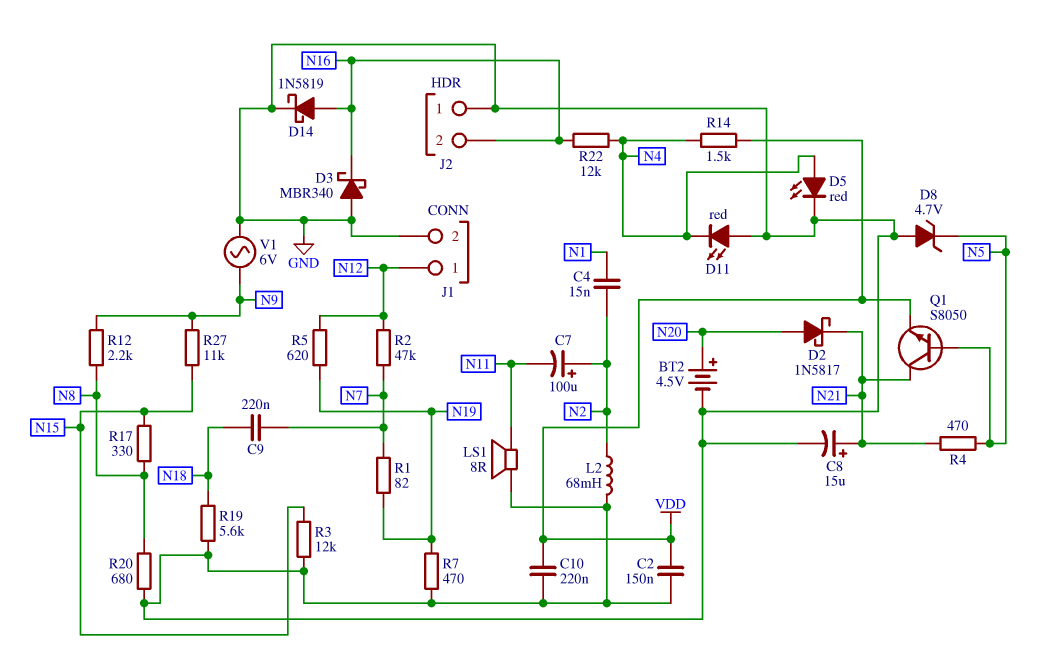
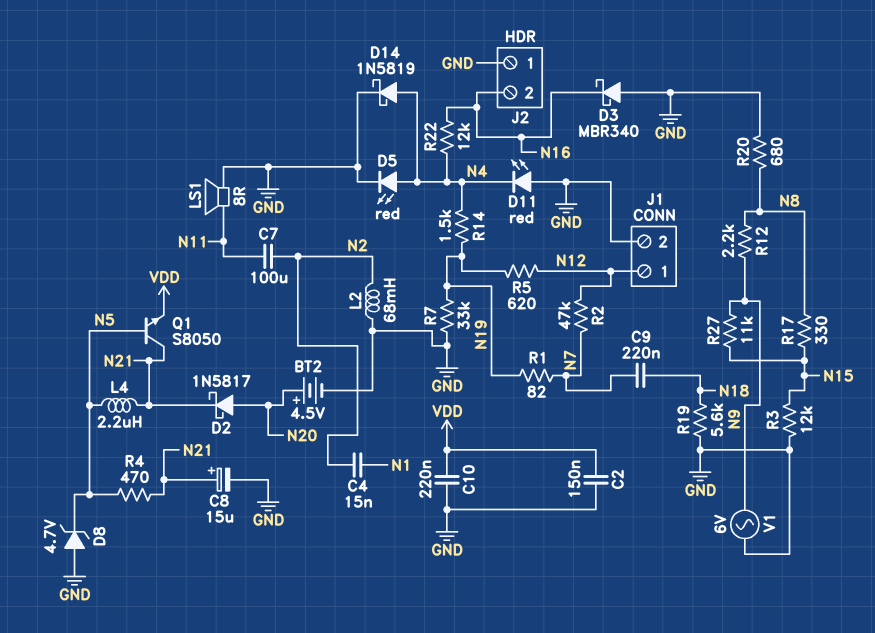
C7: 100uF (plus N2, minus N11) -> 100uF (N2, N11)
D14: schottky 1N5819 (A N16, K GND) -> schottky 1N5819 (A N4, K GND)
L4: none -> 2.2uH (N5, N21)
R7: 470 (GND, N19) -> 33k (GND, N19)
R14: 1.5k (N4, VDD) -> 1.5k (N4, N19)

